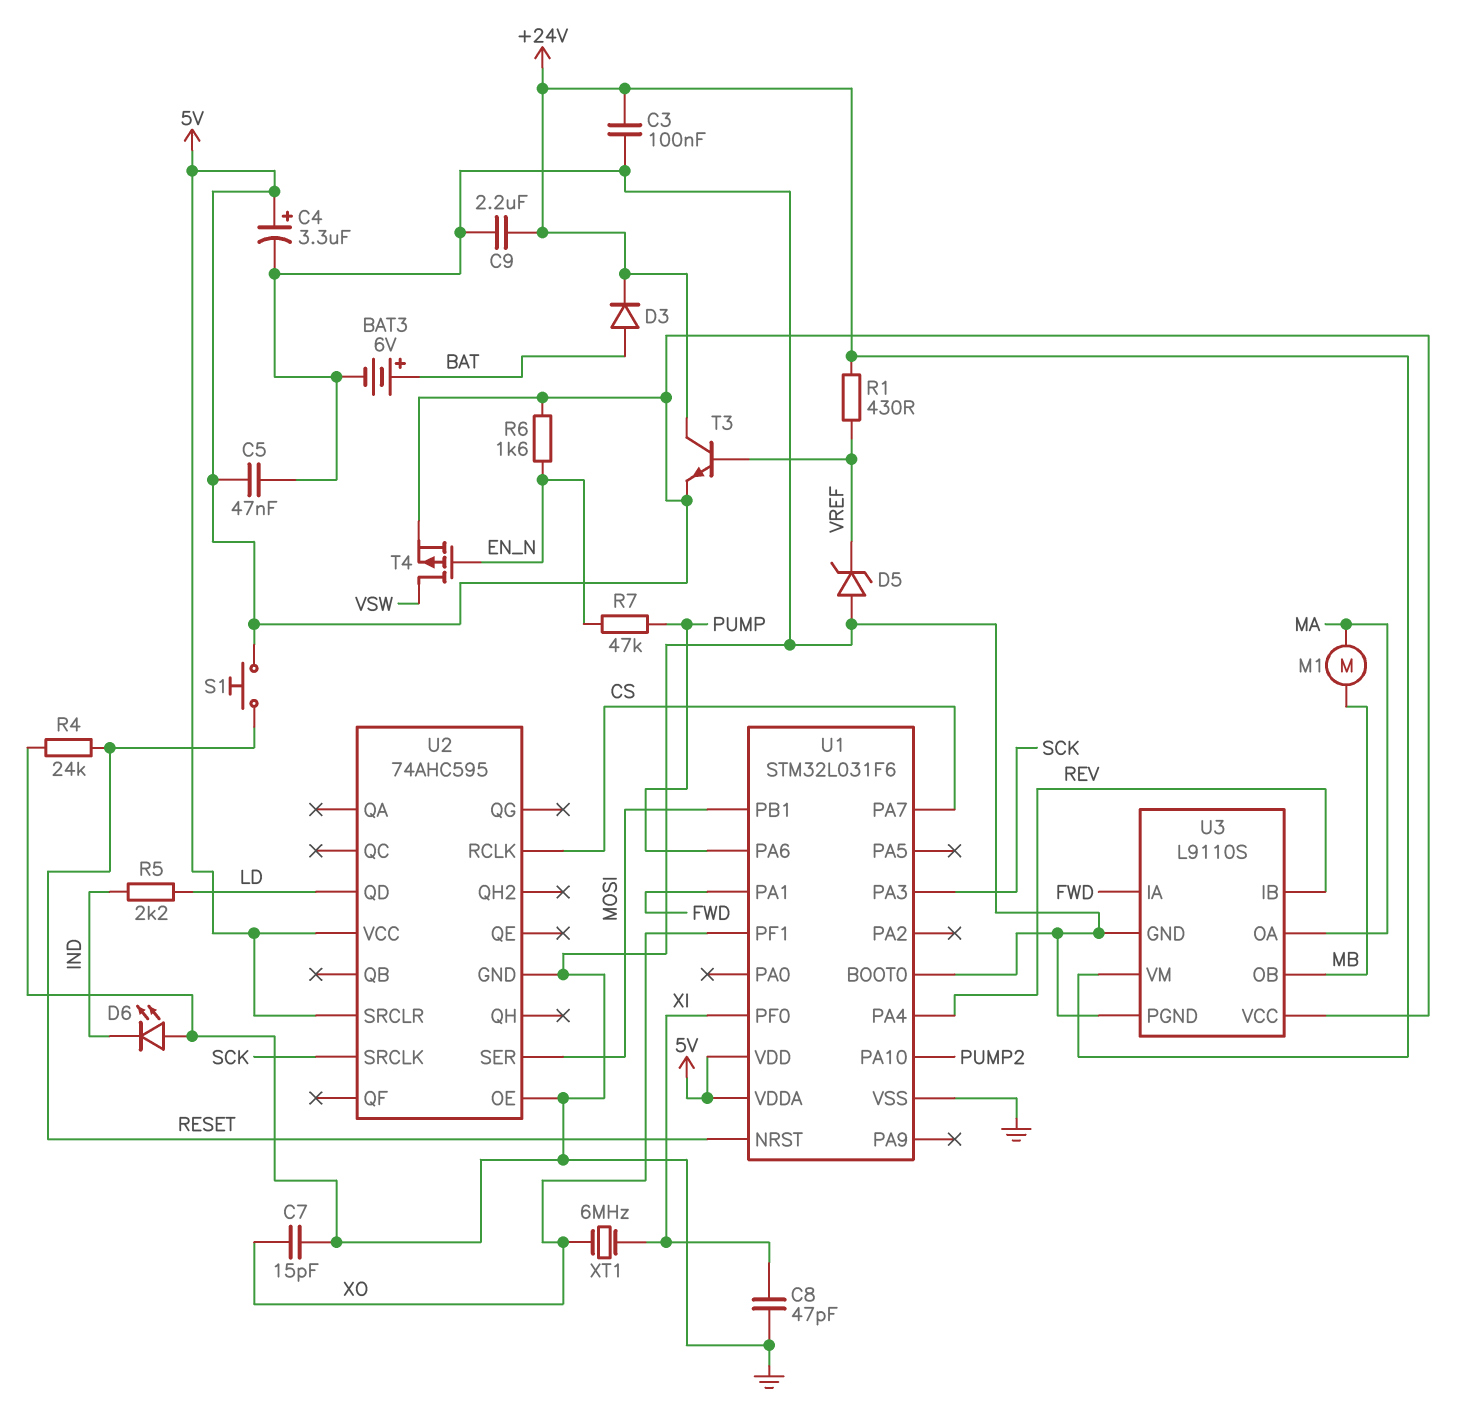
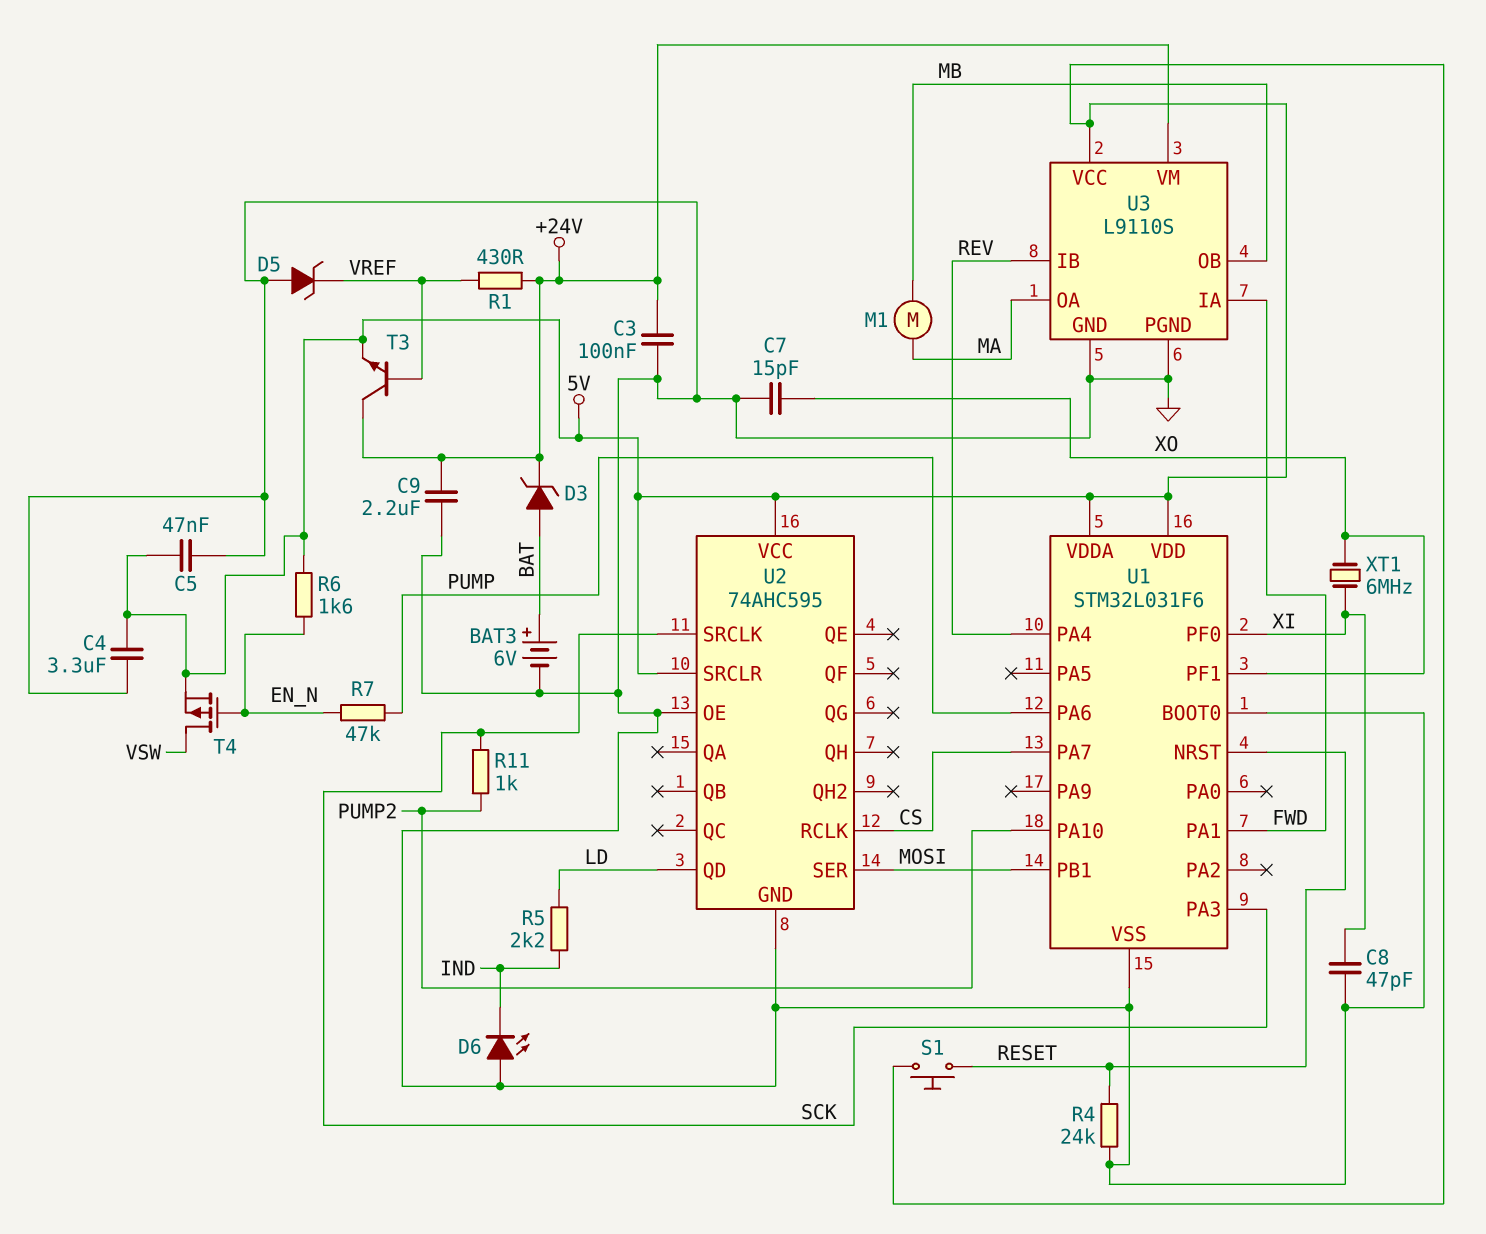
C4: 3.3uF (plus 5V, minus GND) -> 3.3uF (5V, GND)
D3: diode (A BAT, K +24V) -> zener (A BAT, K +24V)
R11: none -> 1k (PUMP2, SCK)

